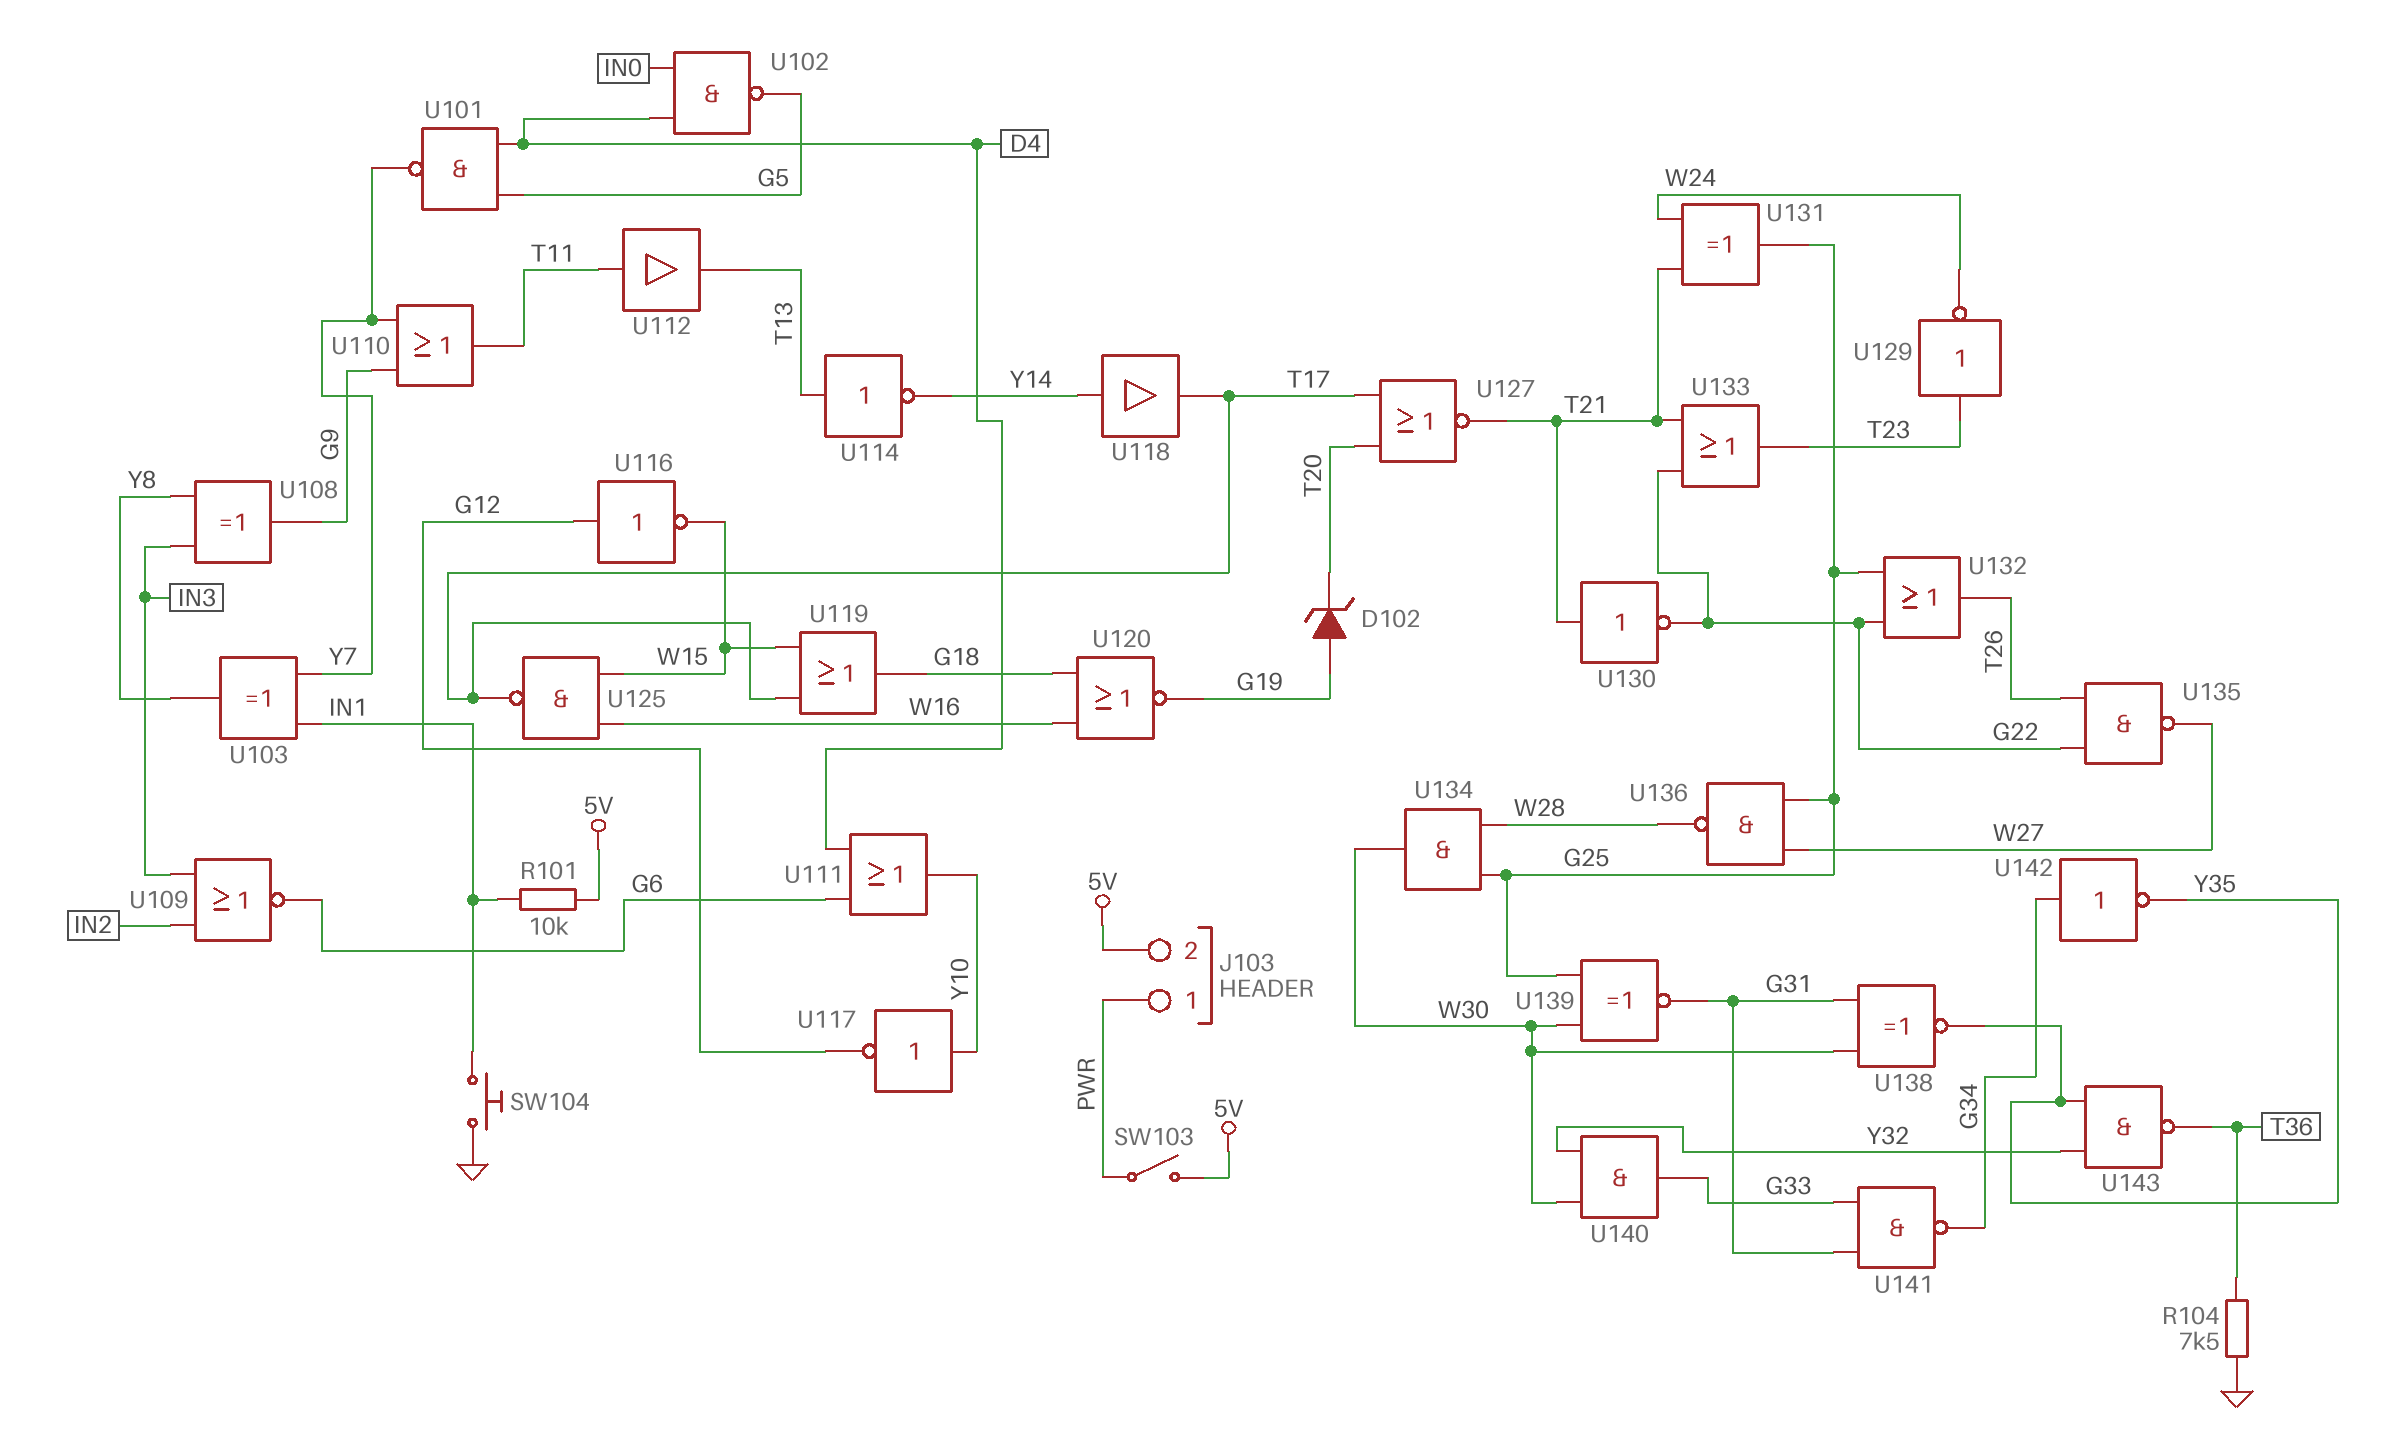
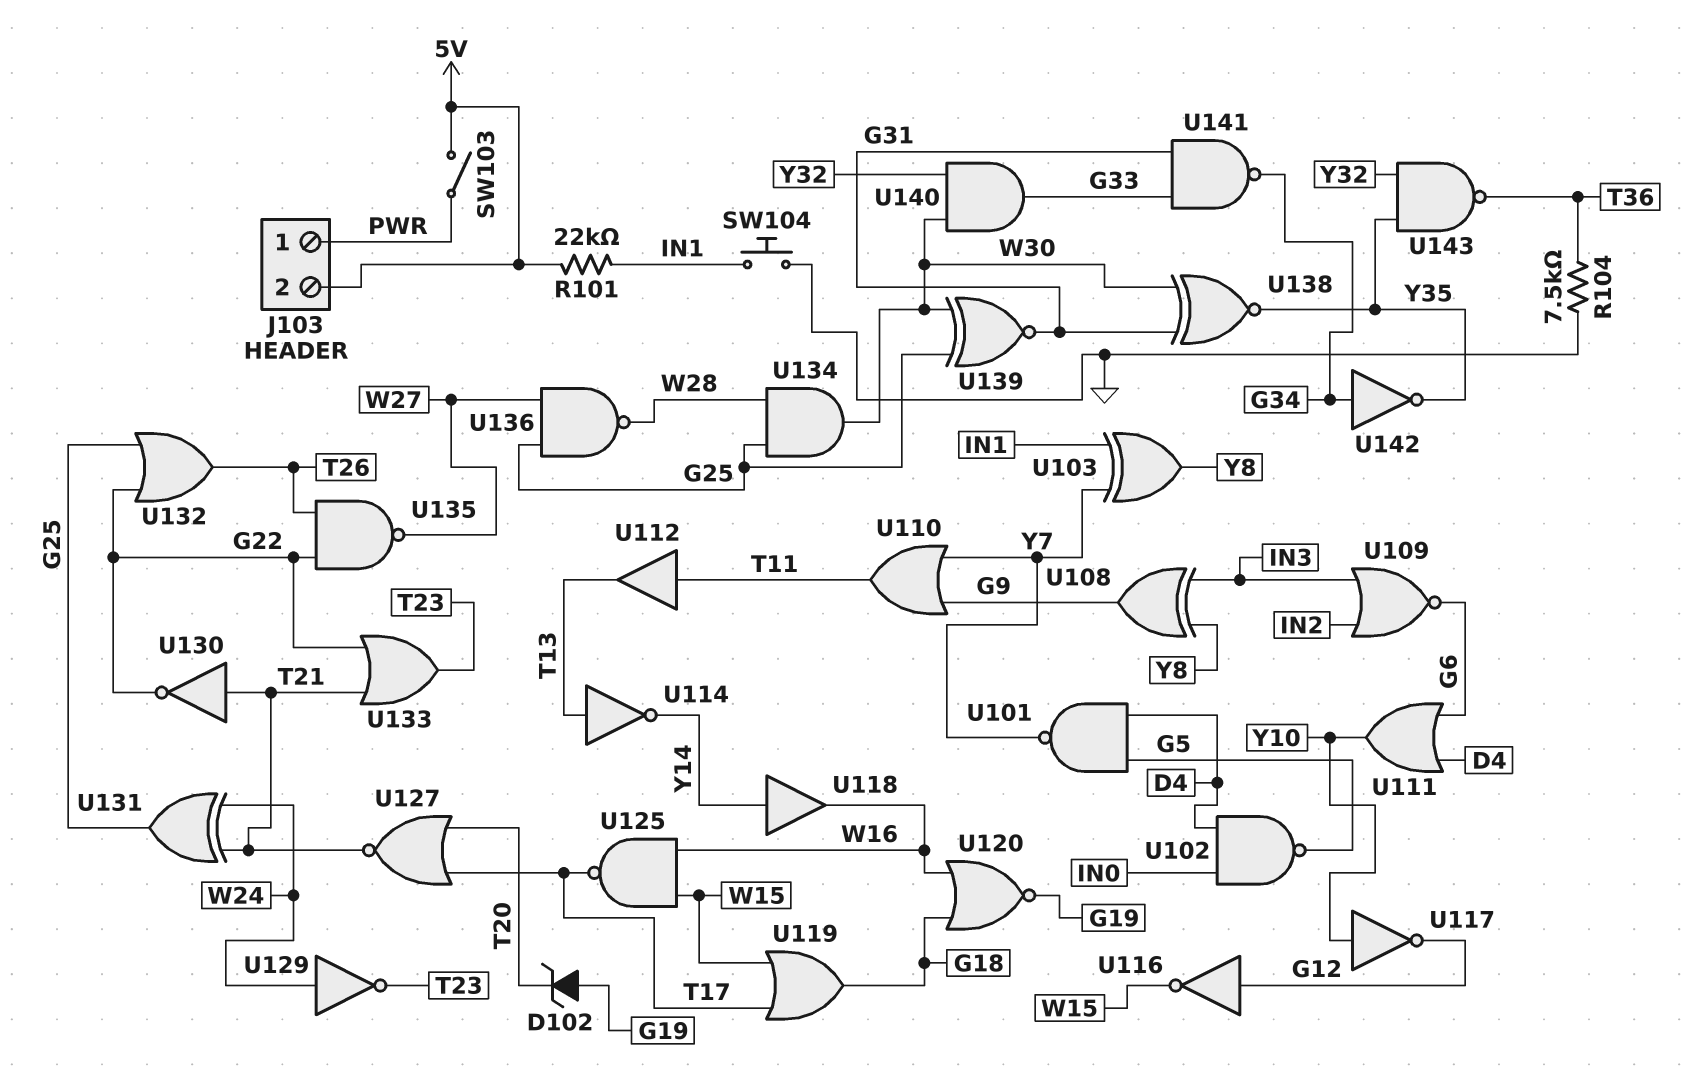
R101: 10k (5V, IN1) -> 22k (5V, IN1)
U118: buffer (in Y14, out T17) -> buffer (in Y14, out W16)
U129: NOT (in T23, out W24) -> NOT (in W24, out T23)

